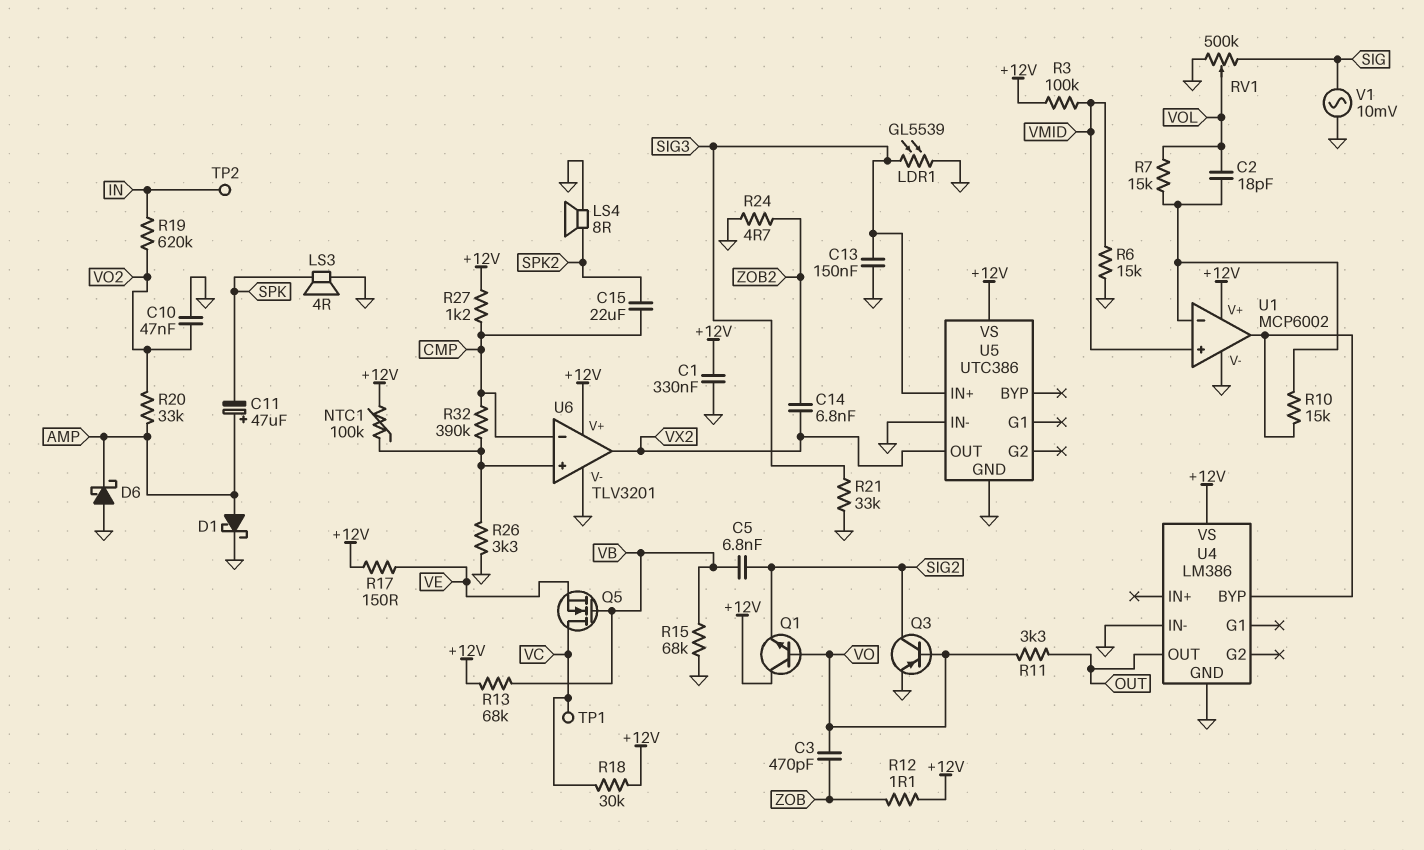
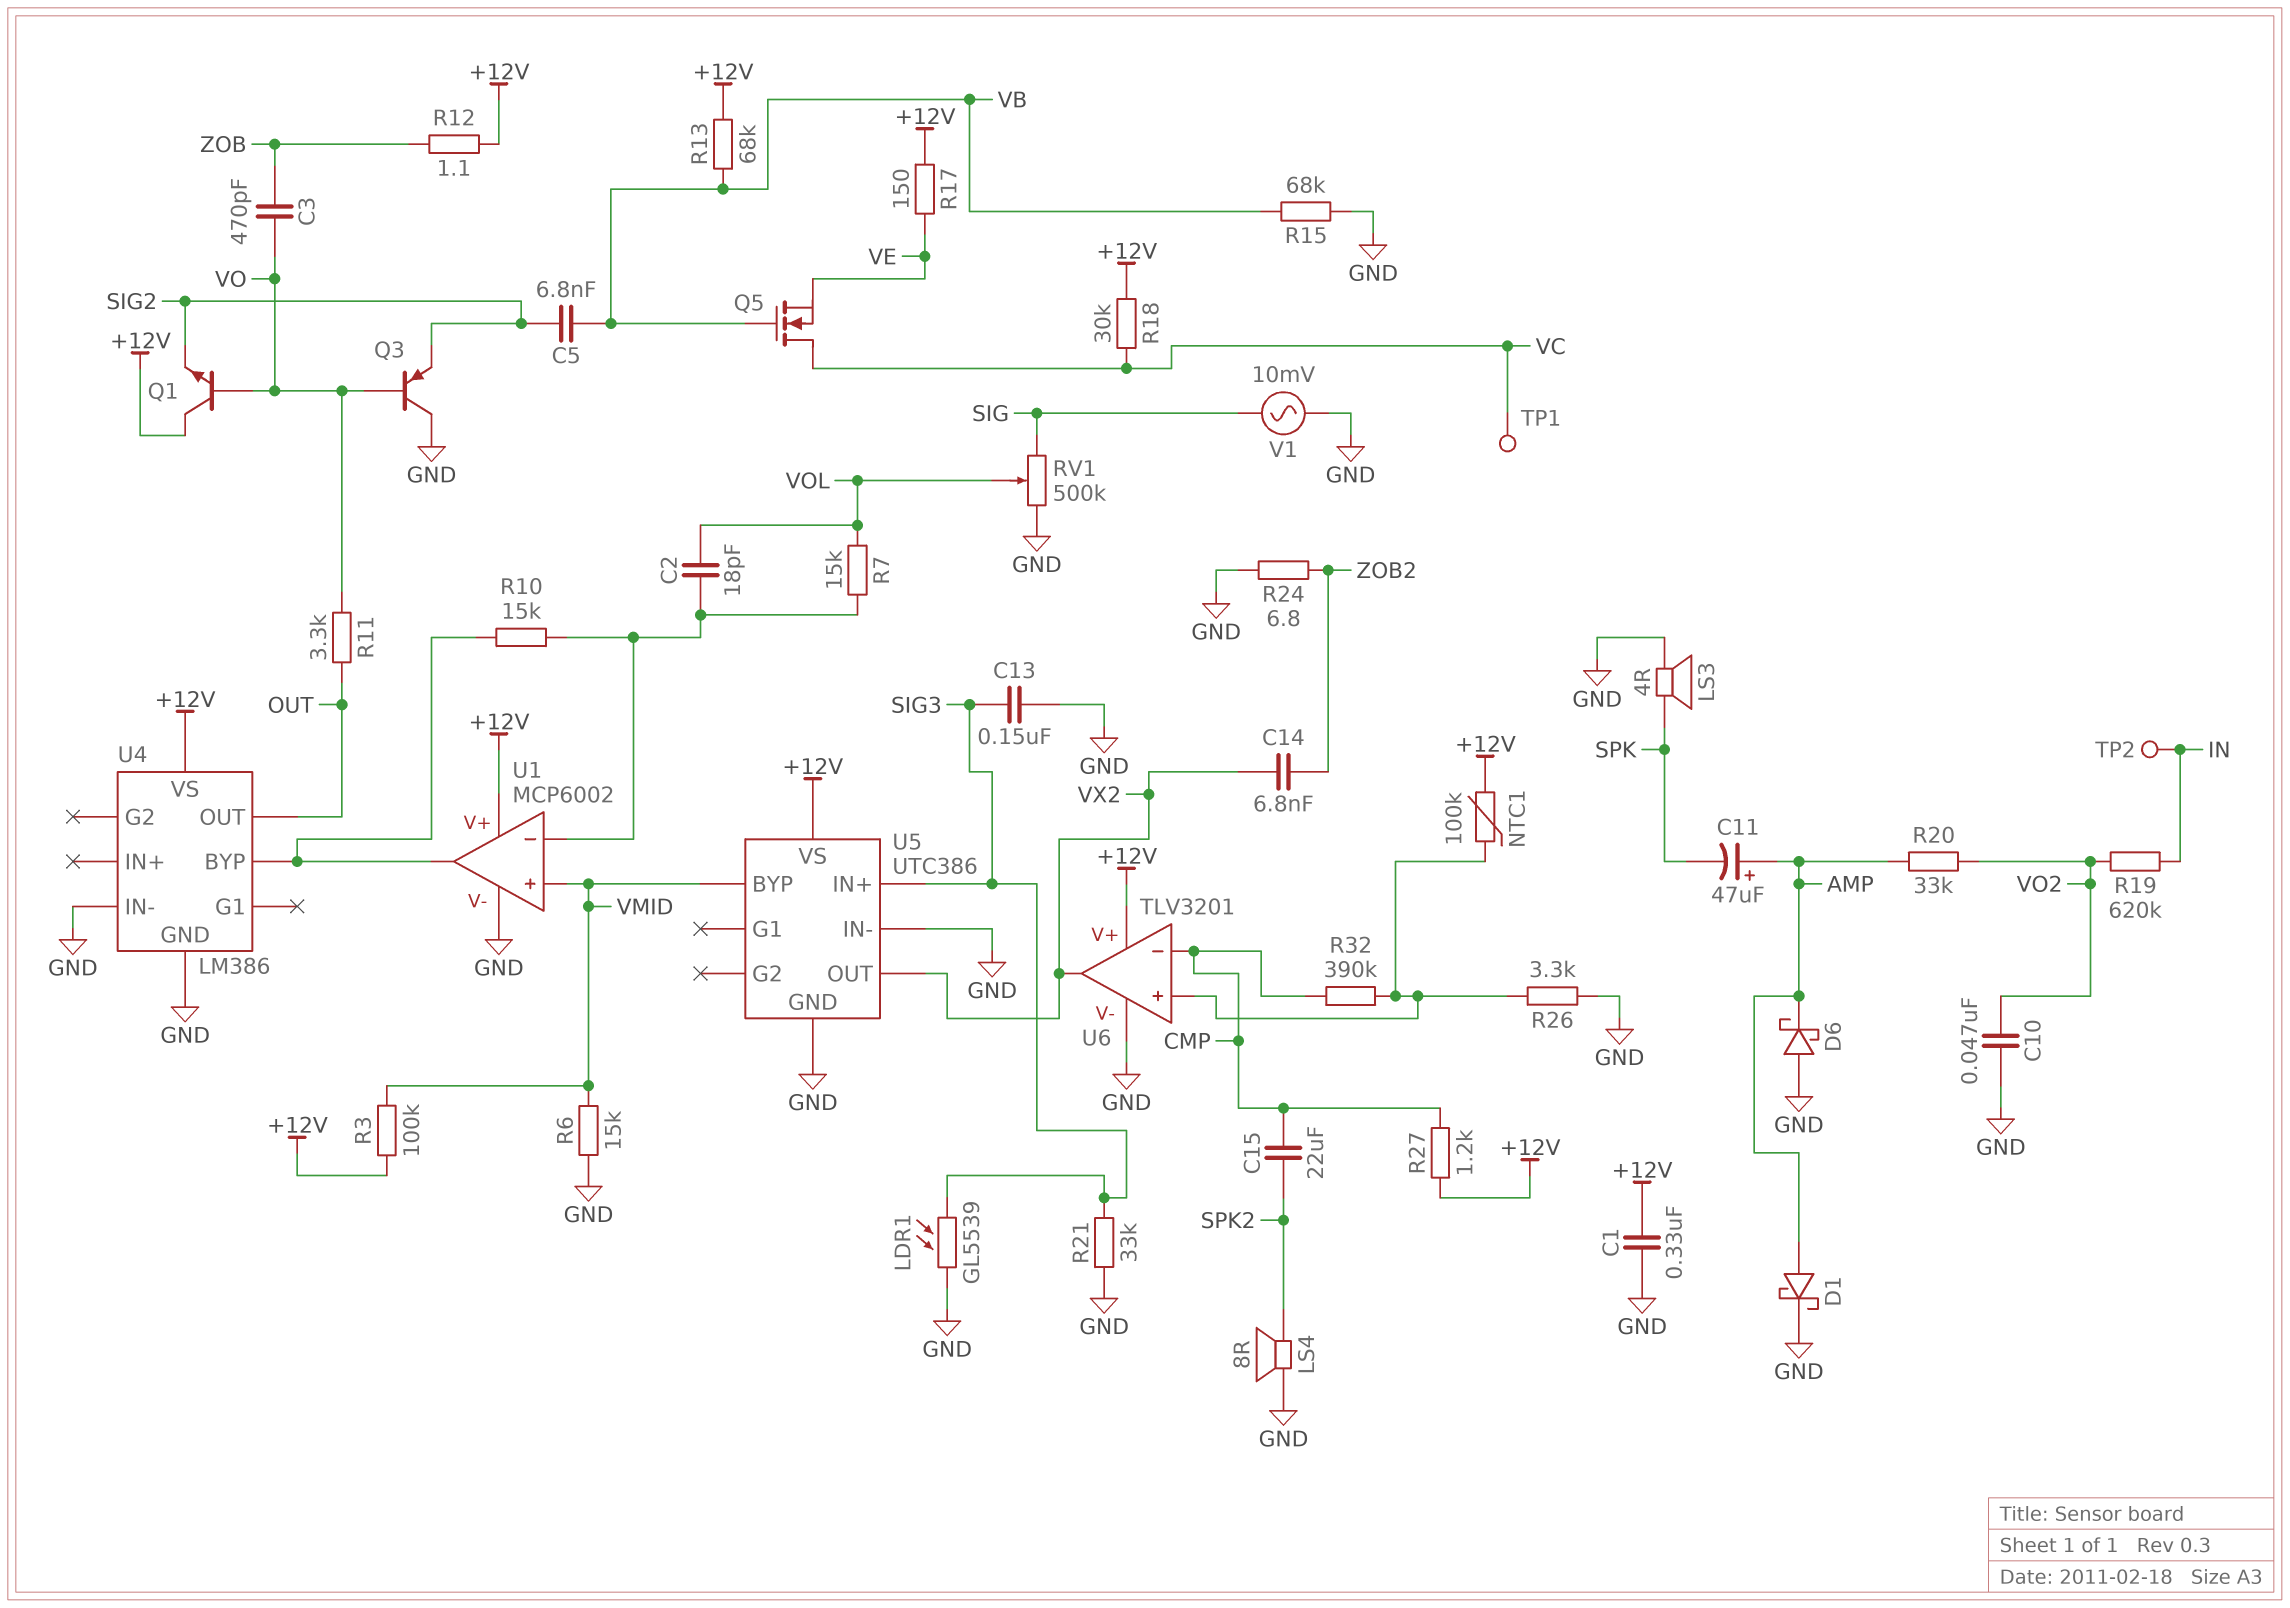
Q3: PNP (B VO, C SIG2, E GND) -> PNP (B VO, C GND, E SIG2)
R24: 4.7 (GND, ZOB2) -> 6.8 (GND, ZOB2)
U5 pin BYP: none -> VMID

